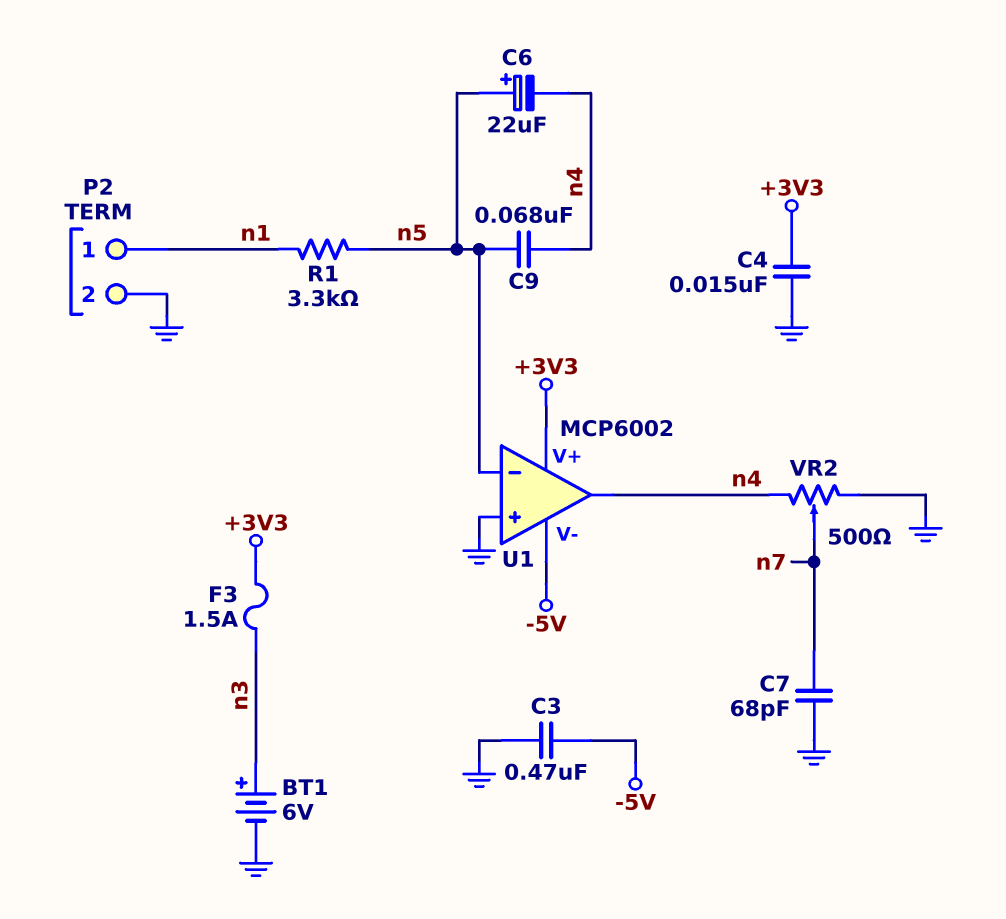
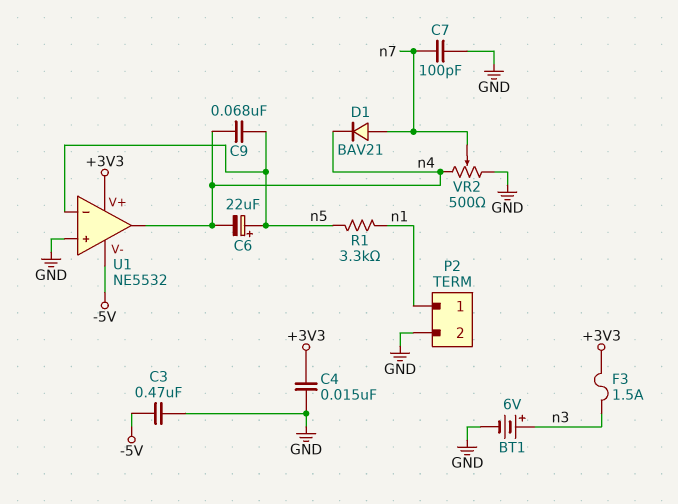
C7: 68pF (GND, n7) -> 100pF (GND, n7)
D1: none -> diode BAV21 (A n7, K n4)
U1: MCP6002 -> NE5532

